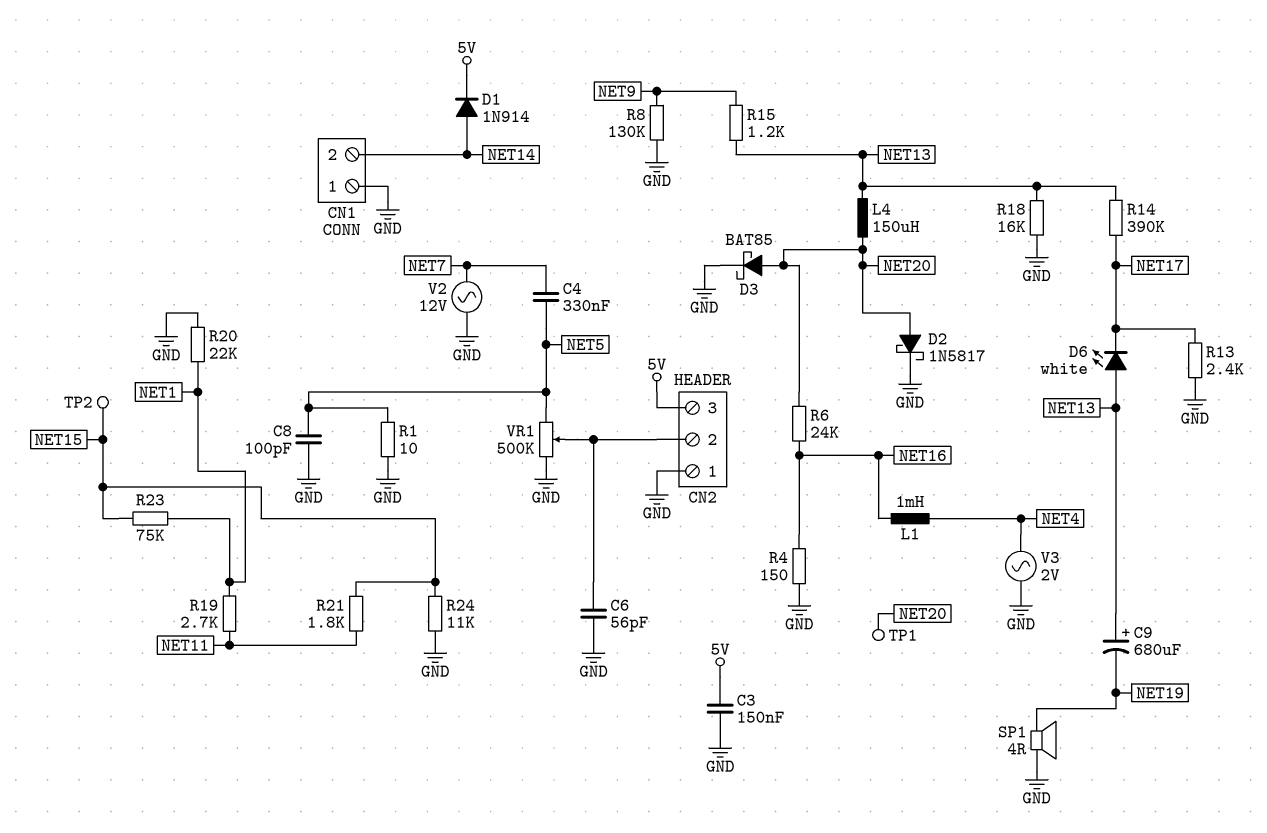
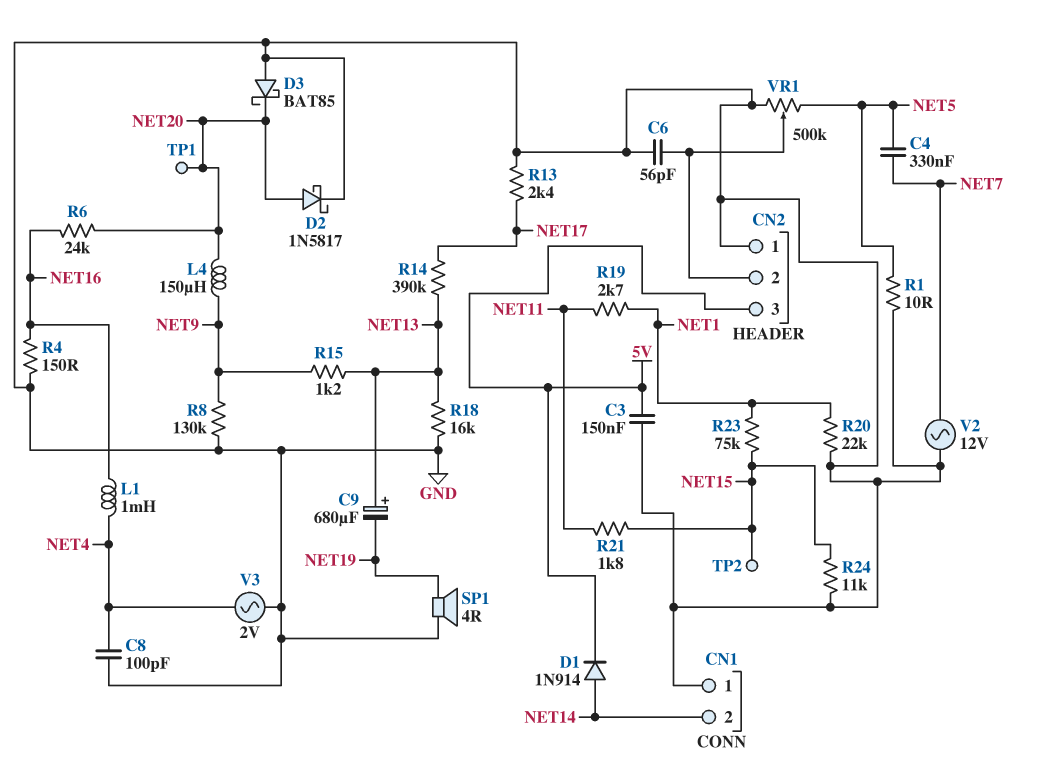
C8: 100pF (GND, NET5) -> 100pF (GND, NET4)
D3: schottky BAT85 (A NET20, K GND) -> schottky BAT85 (A GND, K NET20)
D6: LED white (A NET13, K NET17) -> none
L4: 150uH (NET13, NET20) -> 150uH (NET9, NET20)

